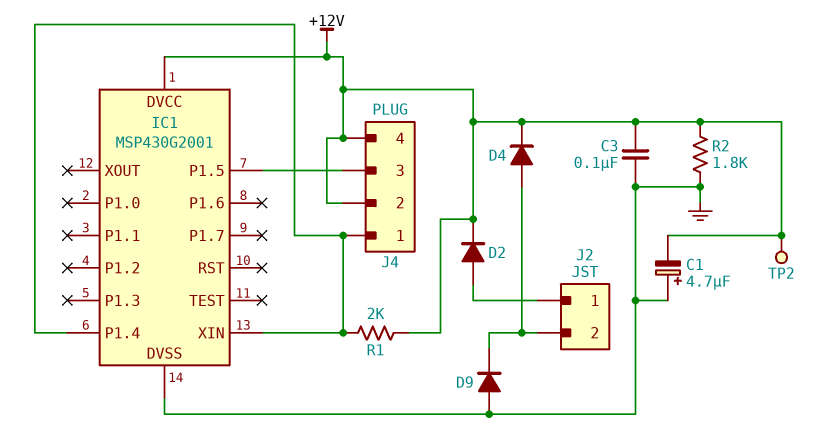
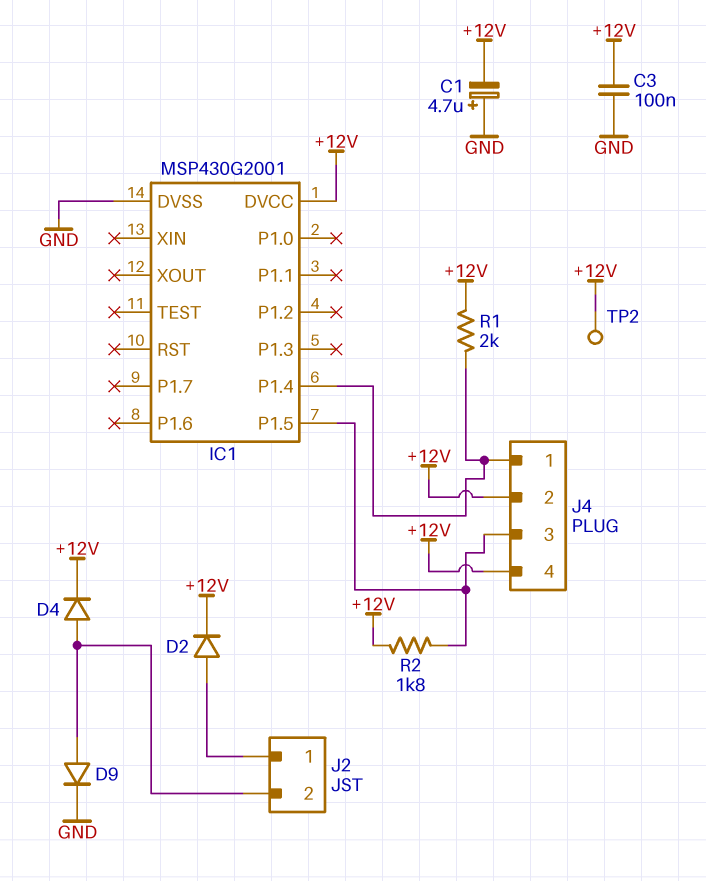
D9: diode (A GND, K J2/2) -> diode (A J2/2, K GND)
IC1 pin XIN: IC1/P1.4 -> none
R2: 1.8k (+12V, GND) -> 1.8k (+12V, IC1/P1.5)

